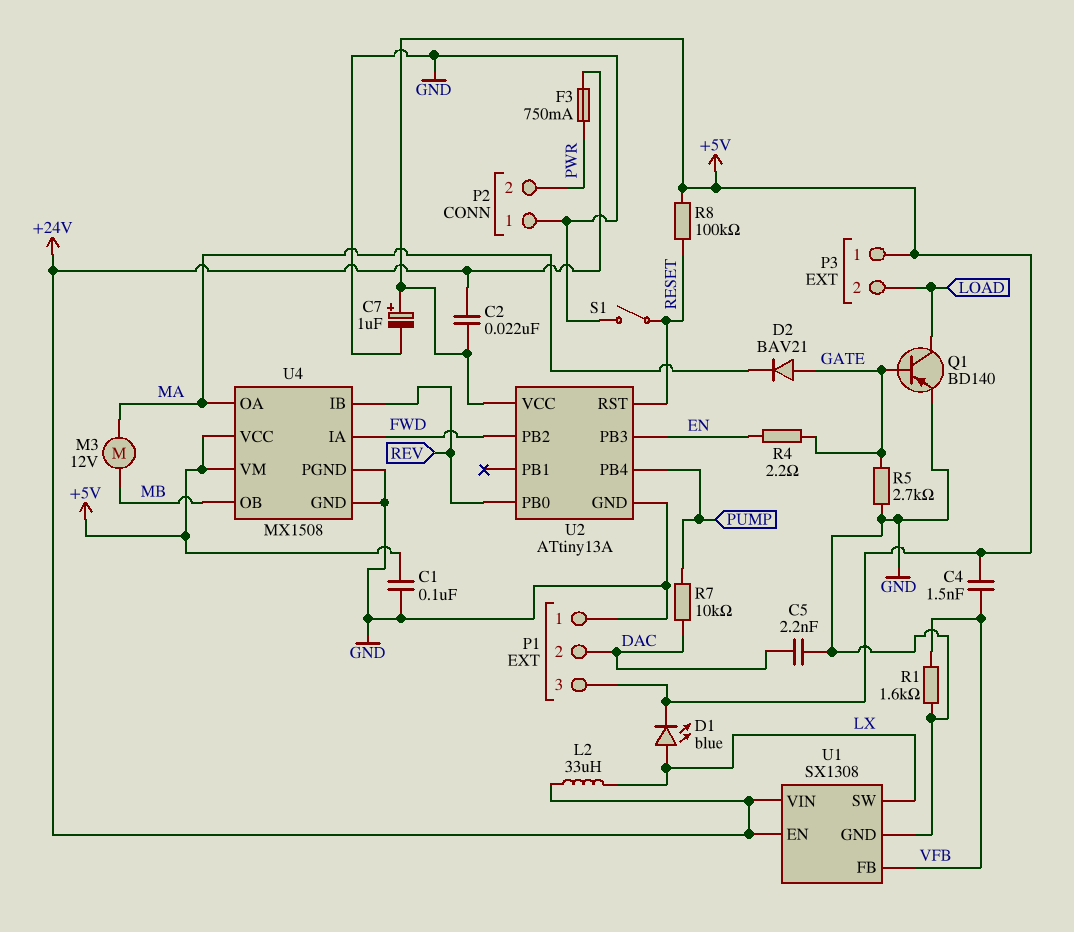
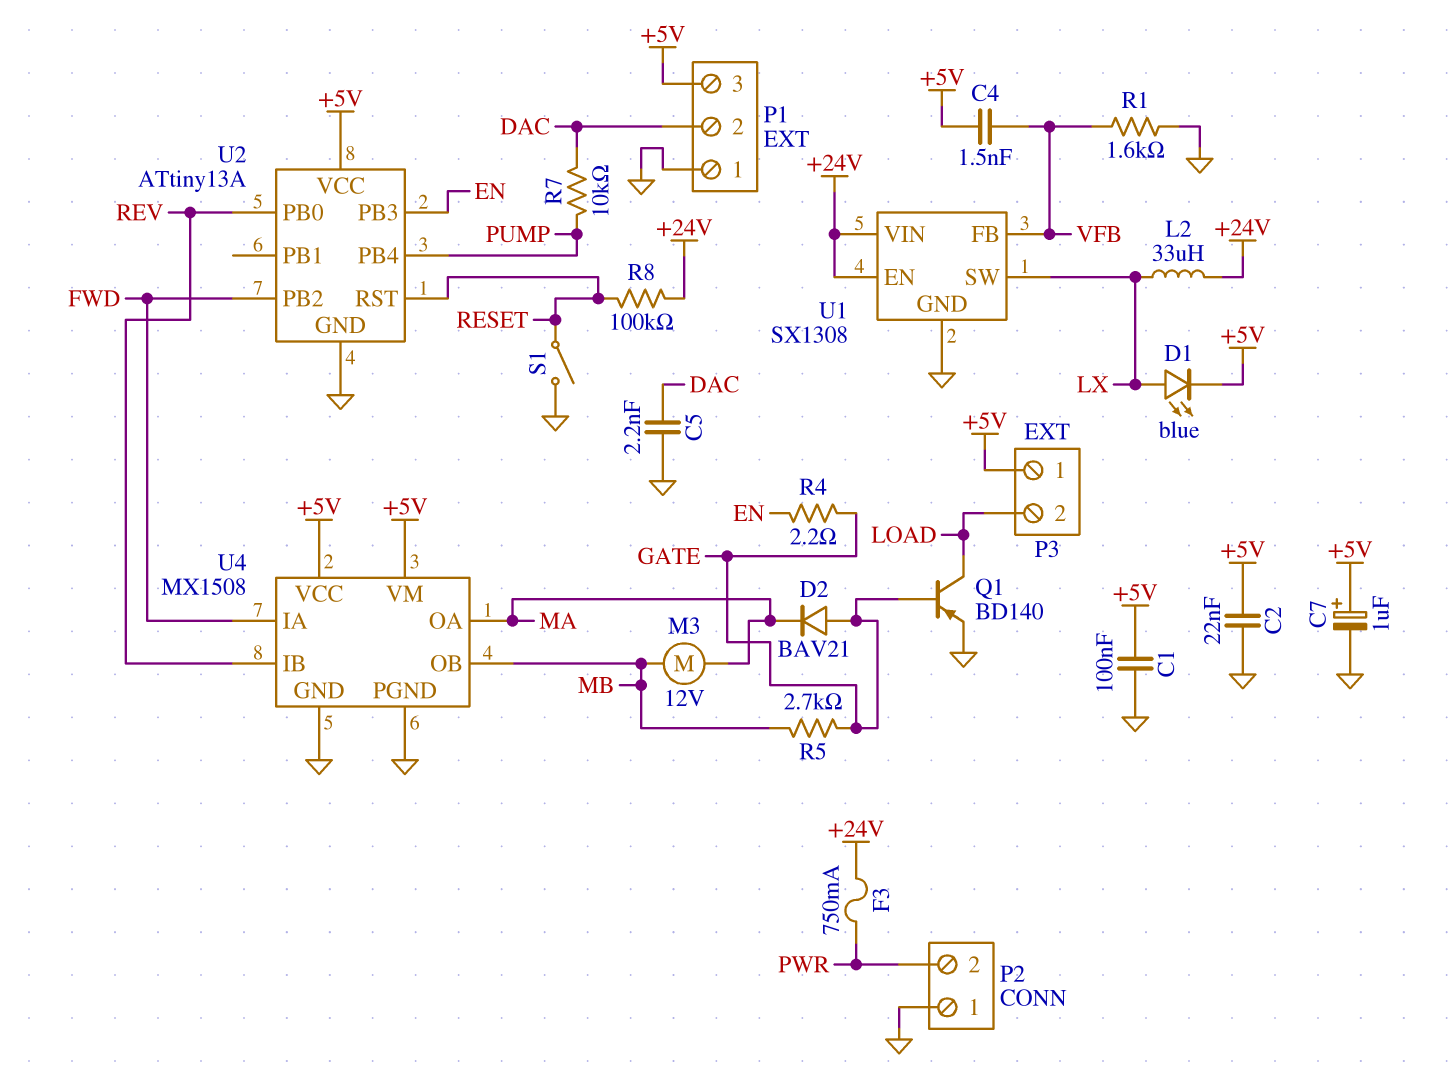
C2: 22nF (+5V, +24V) -> 22nF (+5V, GND)
R5: 2.7k (GATE, GND) -> 2.7k (GATE, MB)
R8: 100k (+5V, RESET) -> 100k (+24V, RESET)

